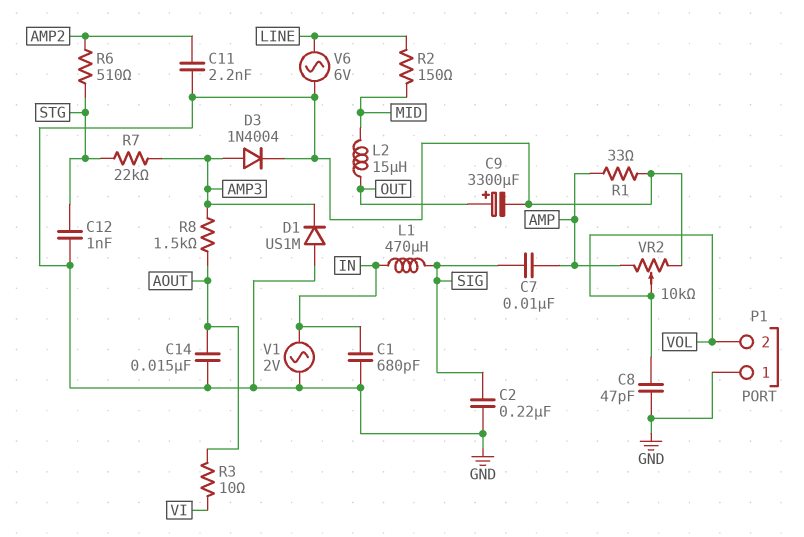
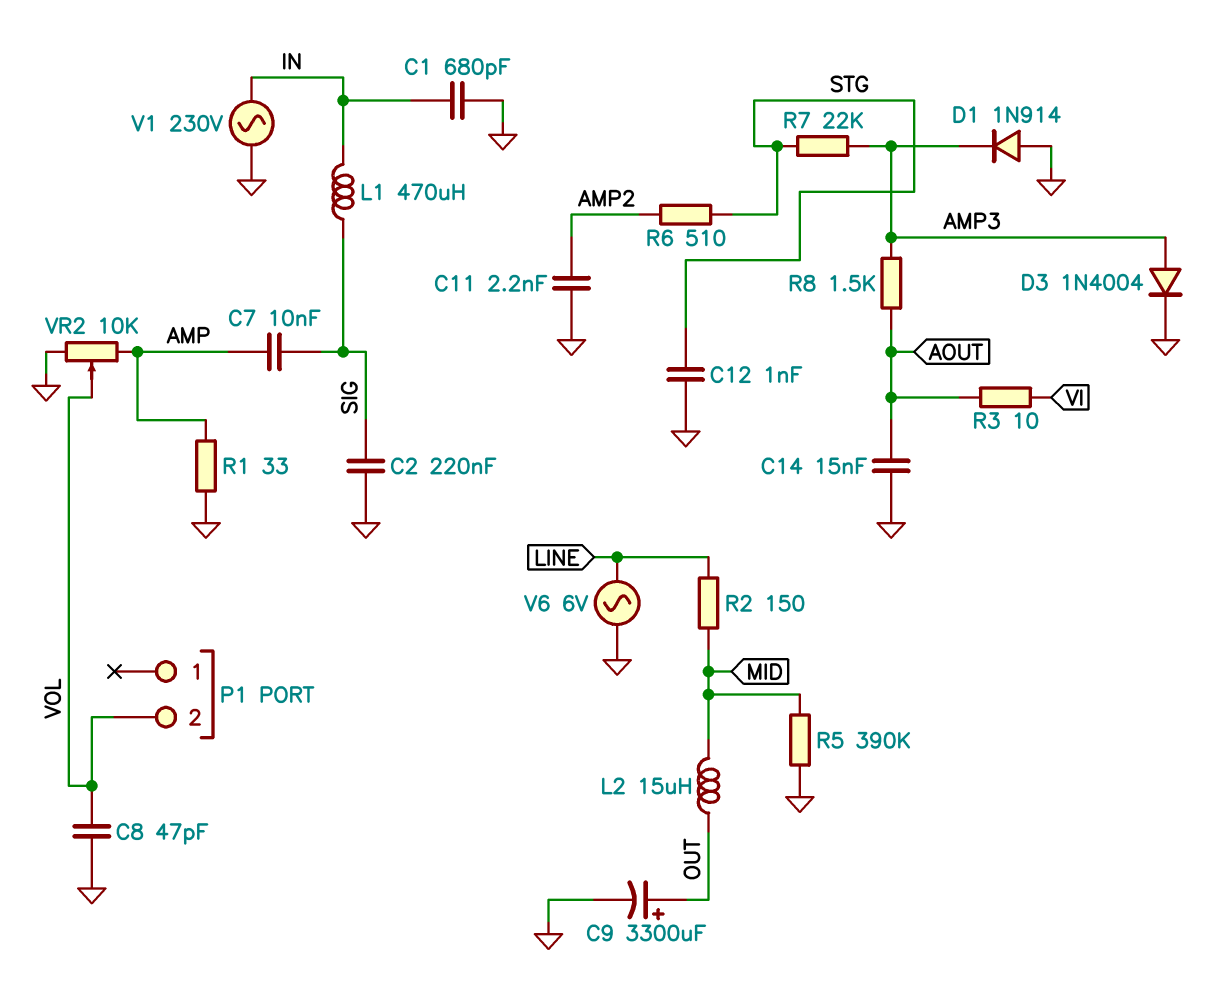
D1: diode US1M (A GND, K AMP3) -> diode 1N914 (A GND, K AMP3)
P1 pin 1: GND -> none
R5: none -> 390k (GND, MID)
V1: AC 2V (GND, IN) -> AC 230V (GND, IN)

